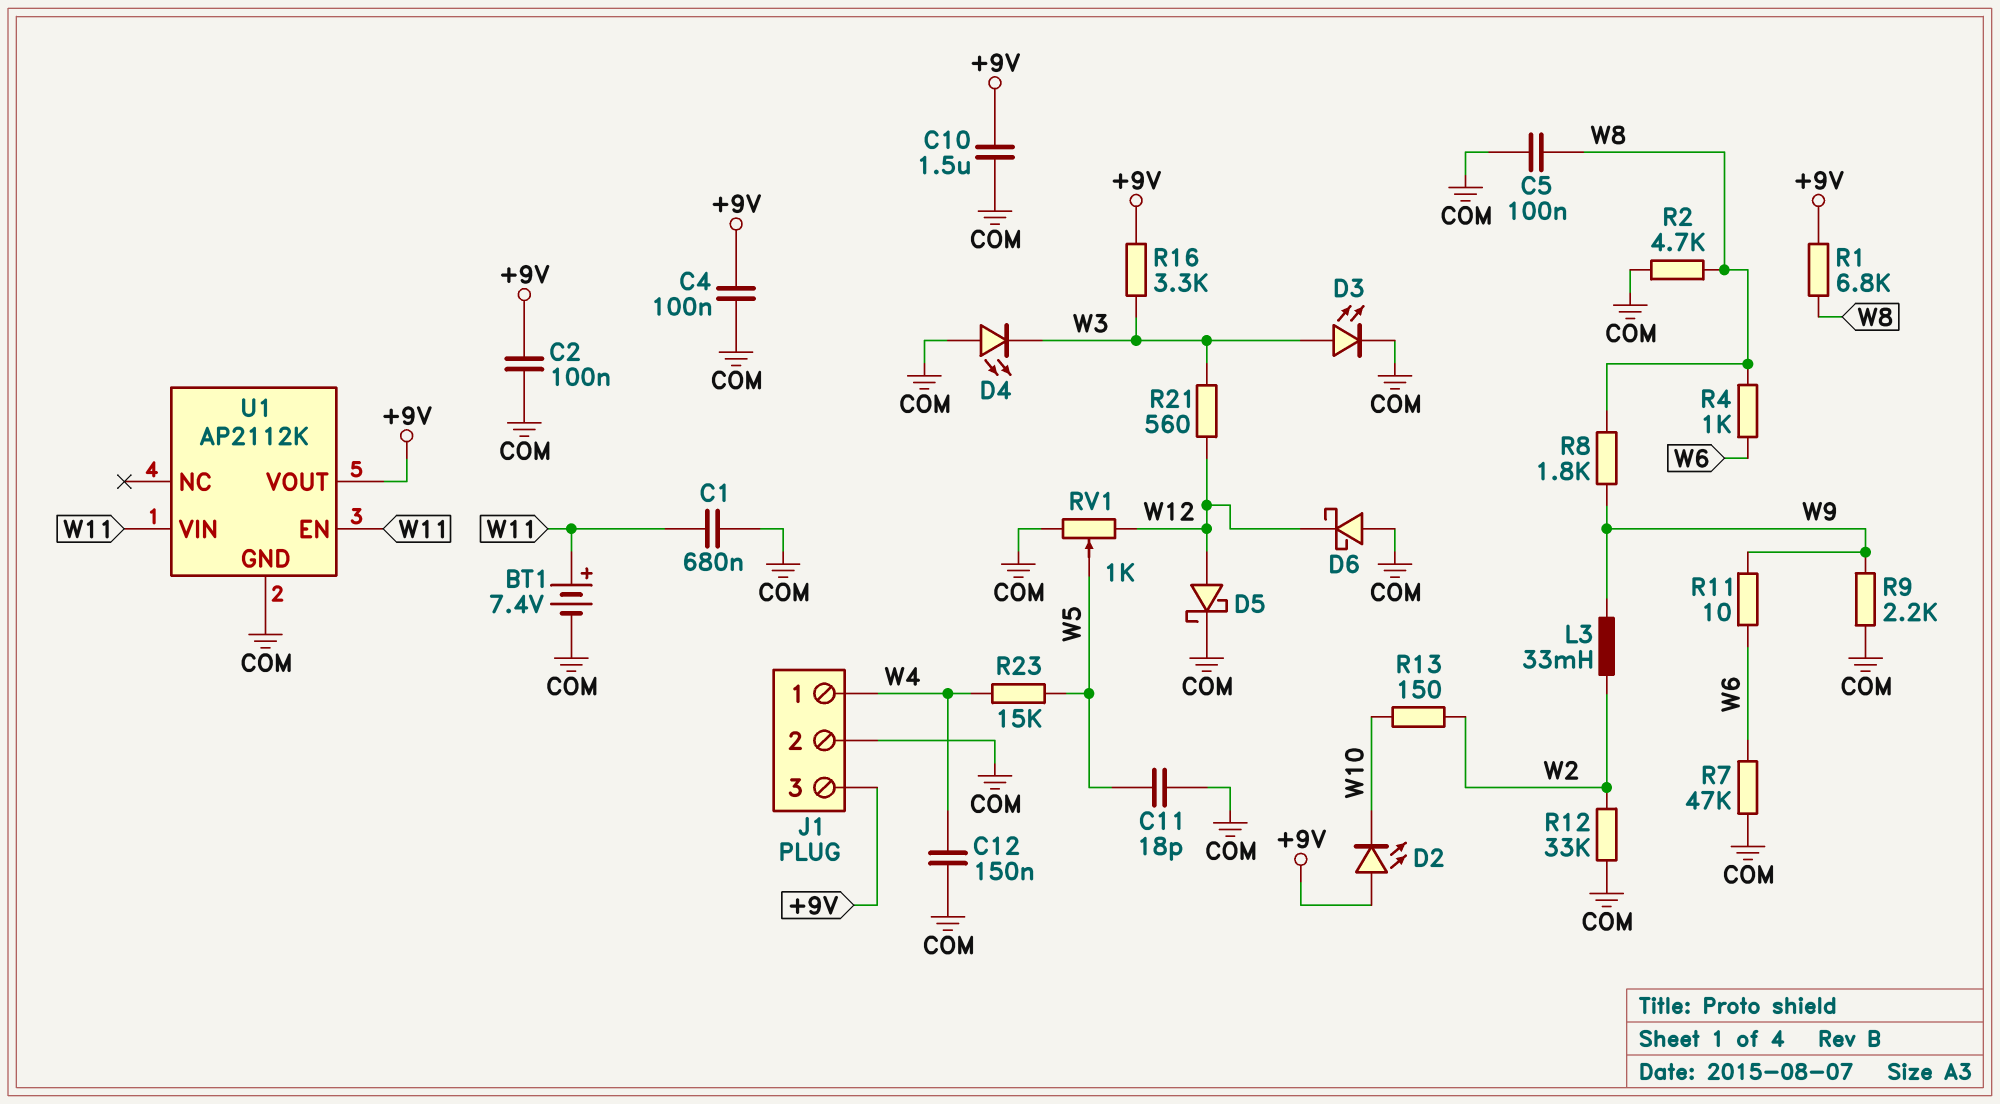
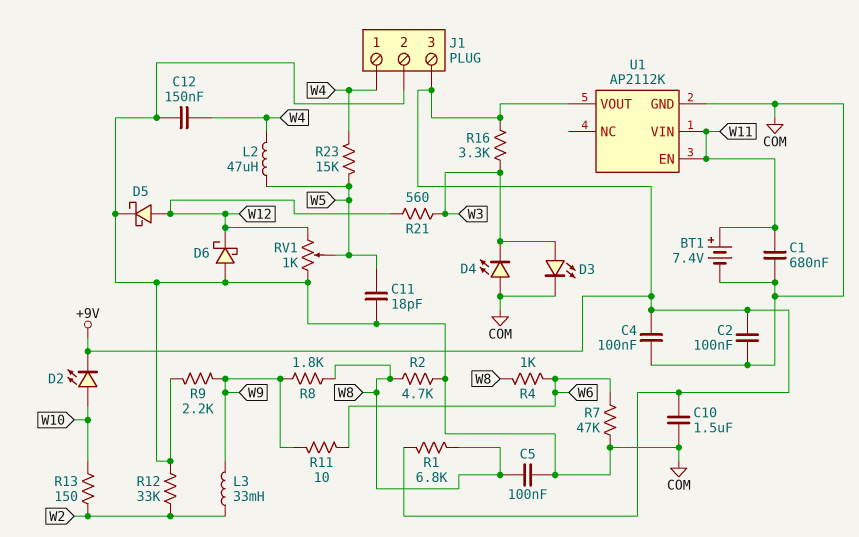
D2: LED (A +9V, K W10) -> LED (A W10, K +9V)
L2: none -> 47uH (W4, W5)

